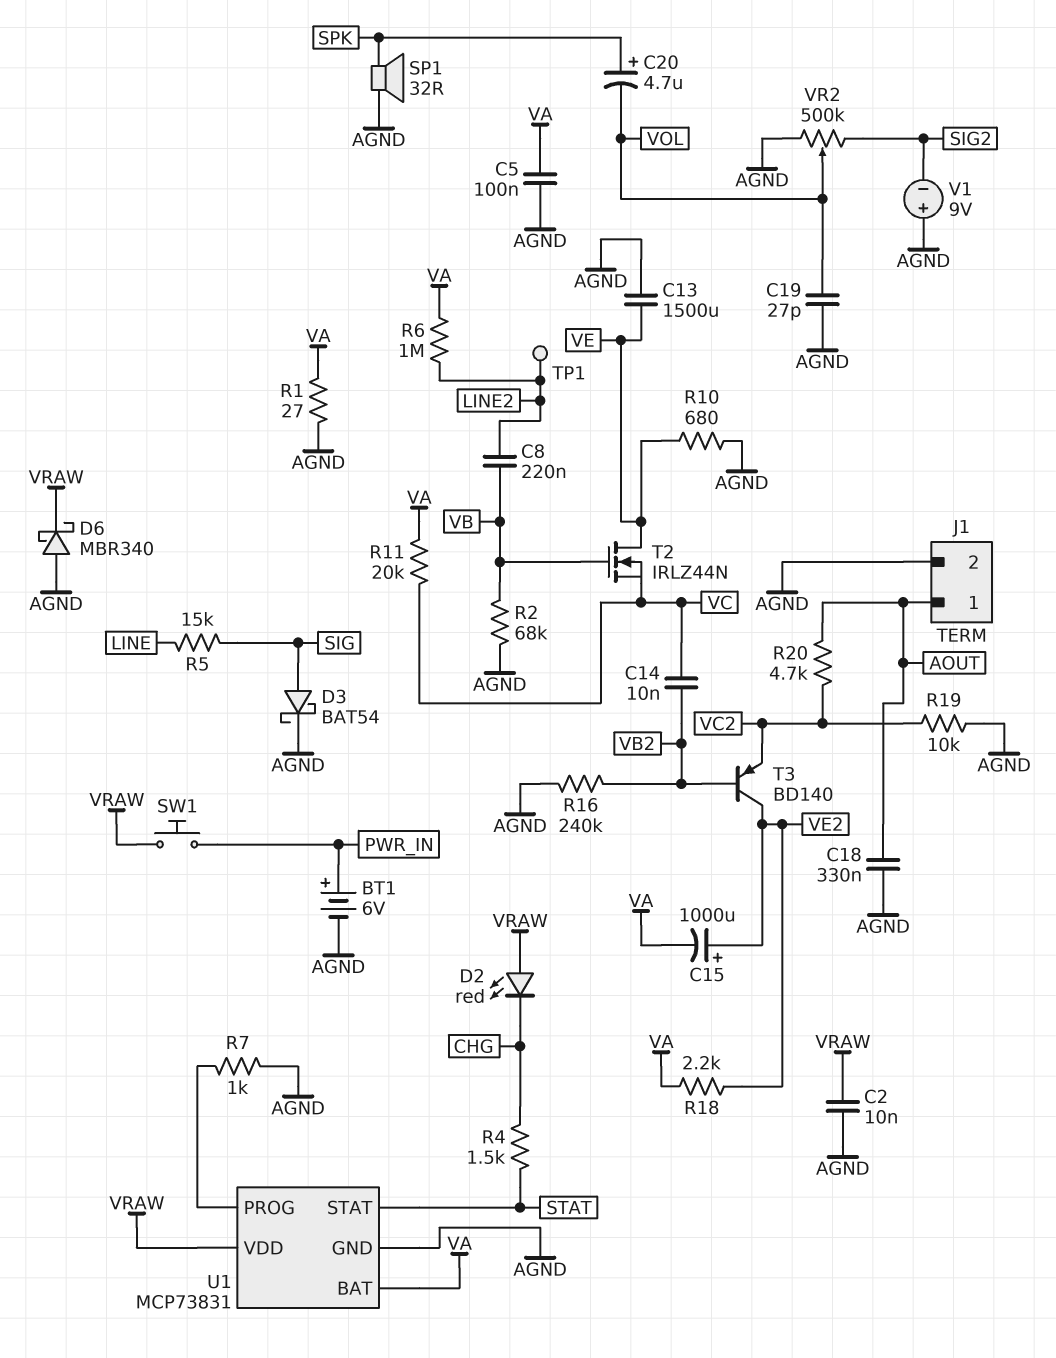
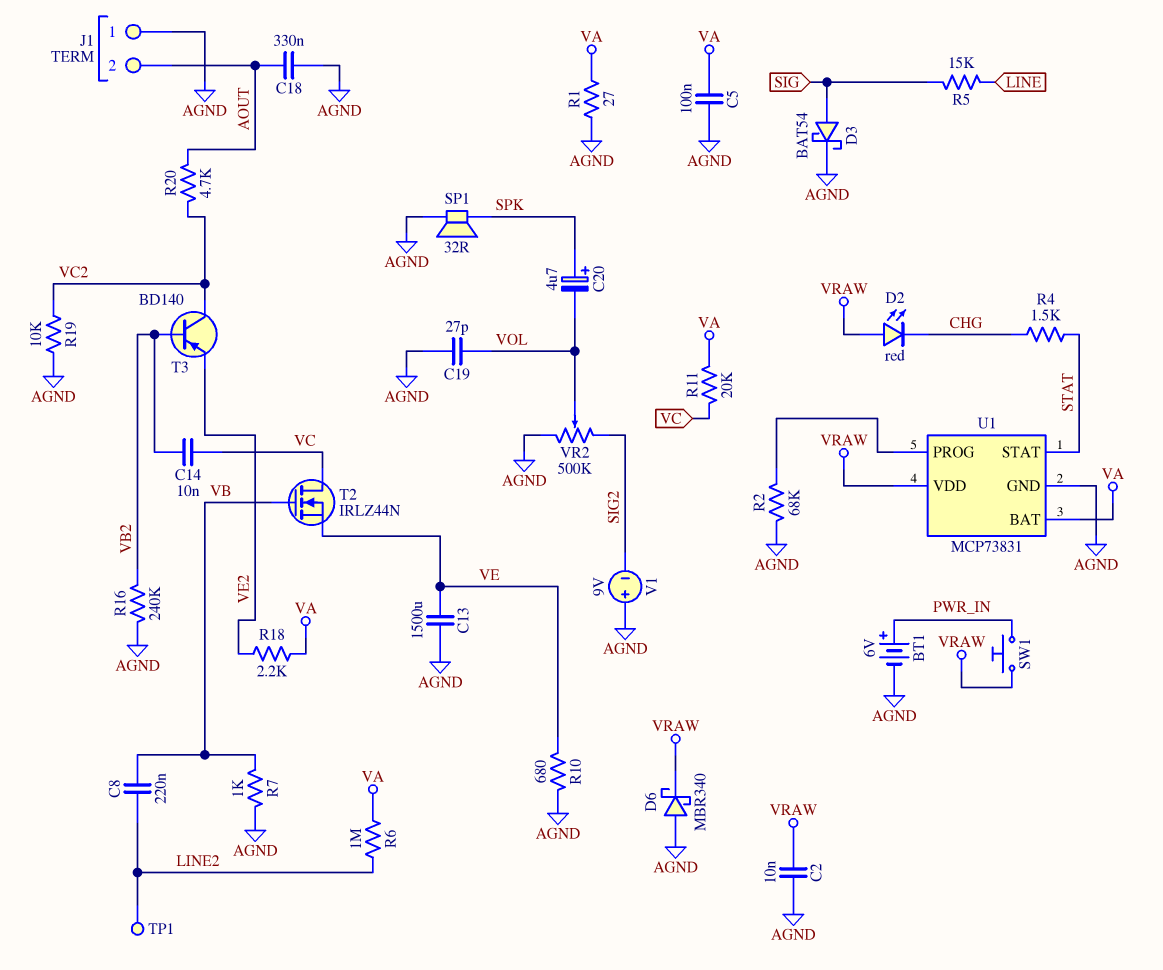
C15: 1000uF (plus VE2, minus VA) -> none
J1 pin 1: AOUT -> AGND
J1 pin 2: AGND -> AOUT
R2: 68k (AGND, VB) -> 68k (AGND, U1/PROG)
R7: 1k (AGND, U1/PROG) -> 1k (AGND, VB)
T2: NMOS IRLZ44N (G VB, D VE, S VC) -> NMOS IRLZ44N (G VB, D VC, S VE)
T3: PNP BD140 (B VB2, C VE2, E VC2) -> PNP BD140 (B VB2, C VC2, E VE2)

